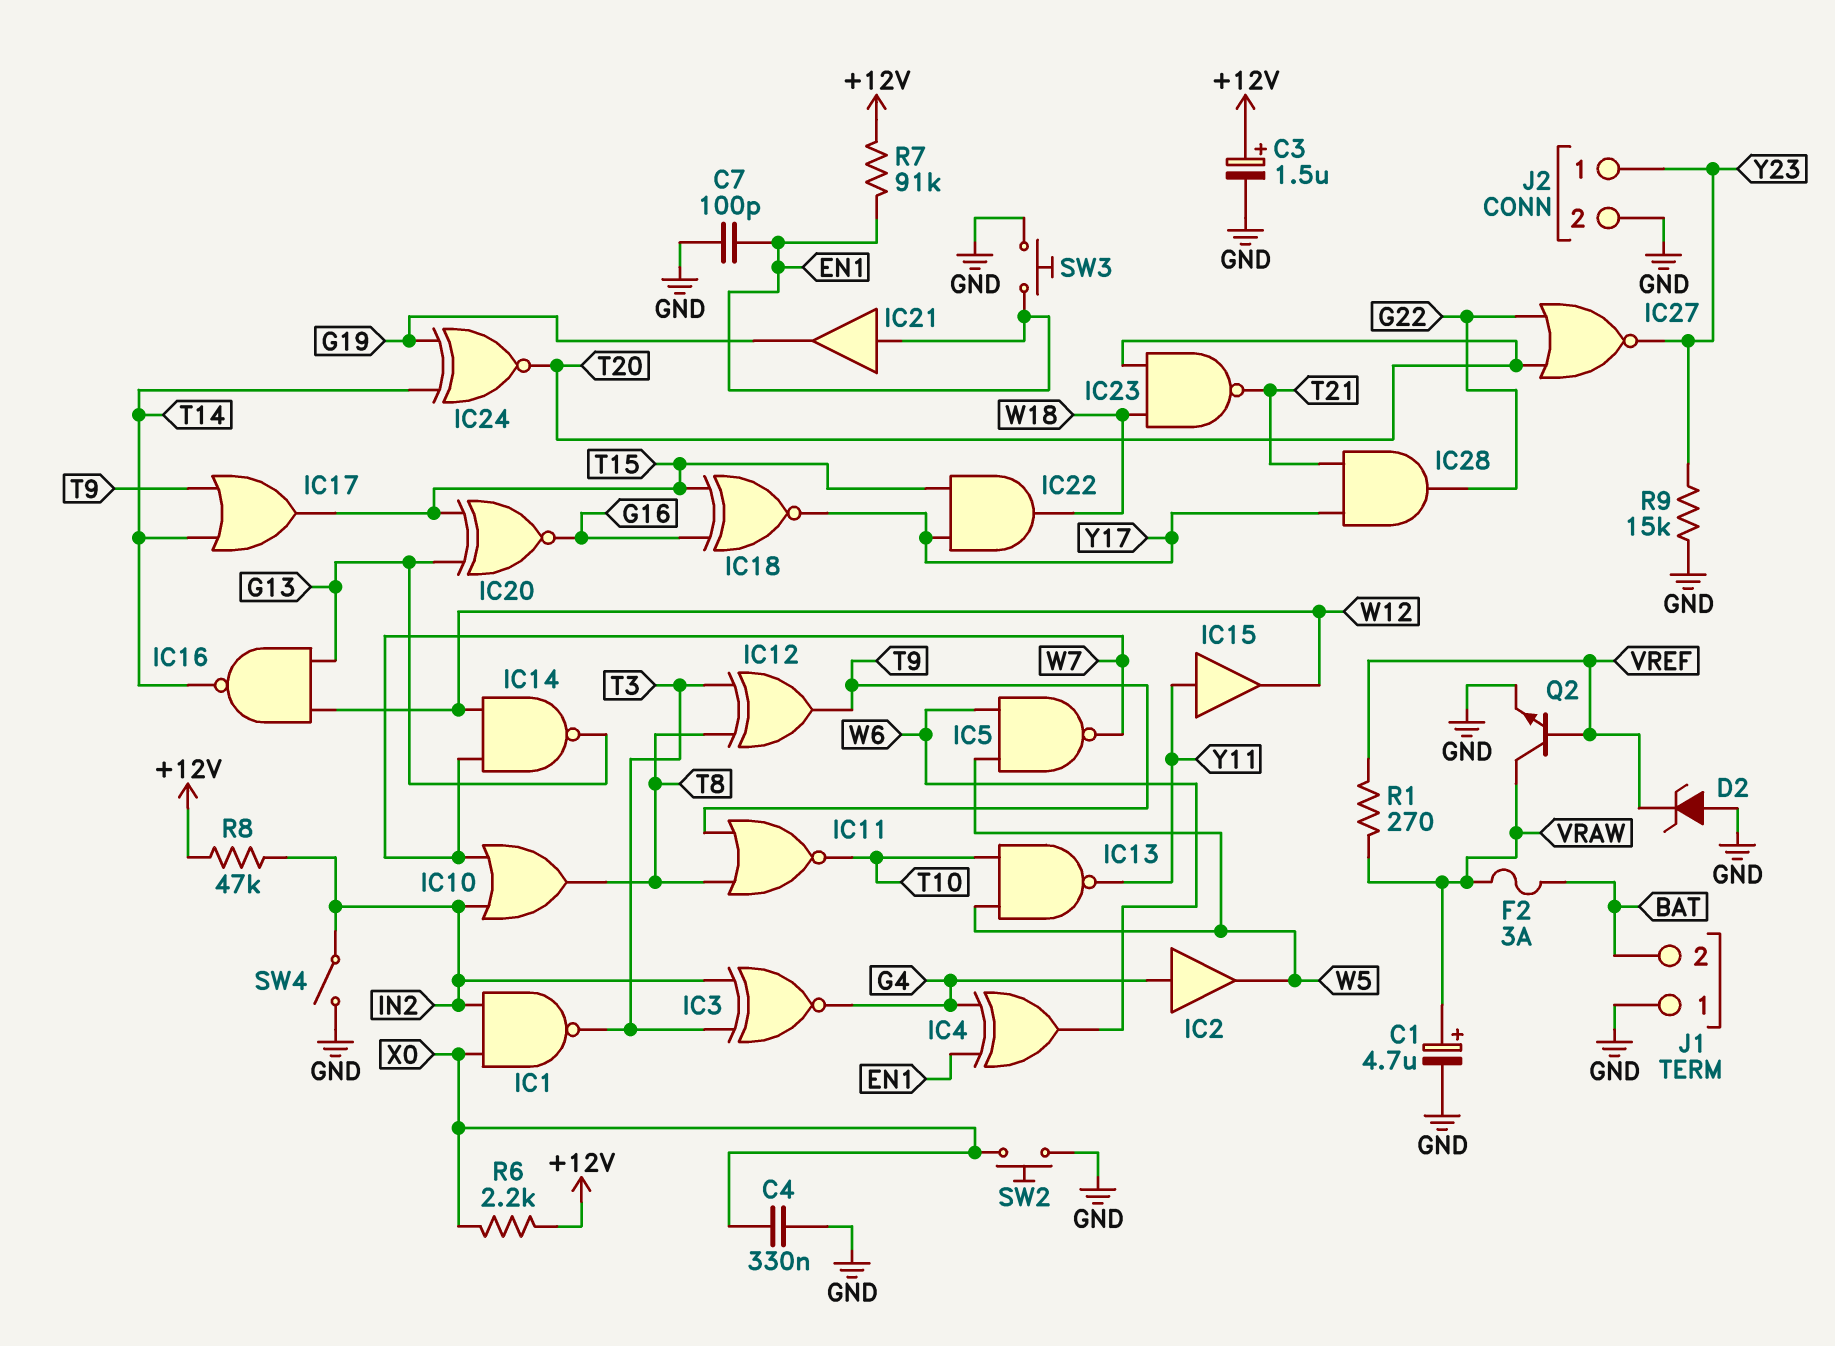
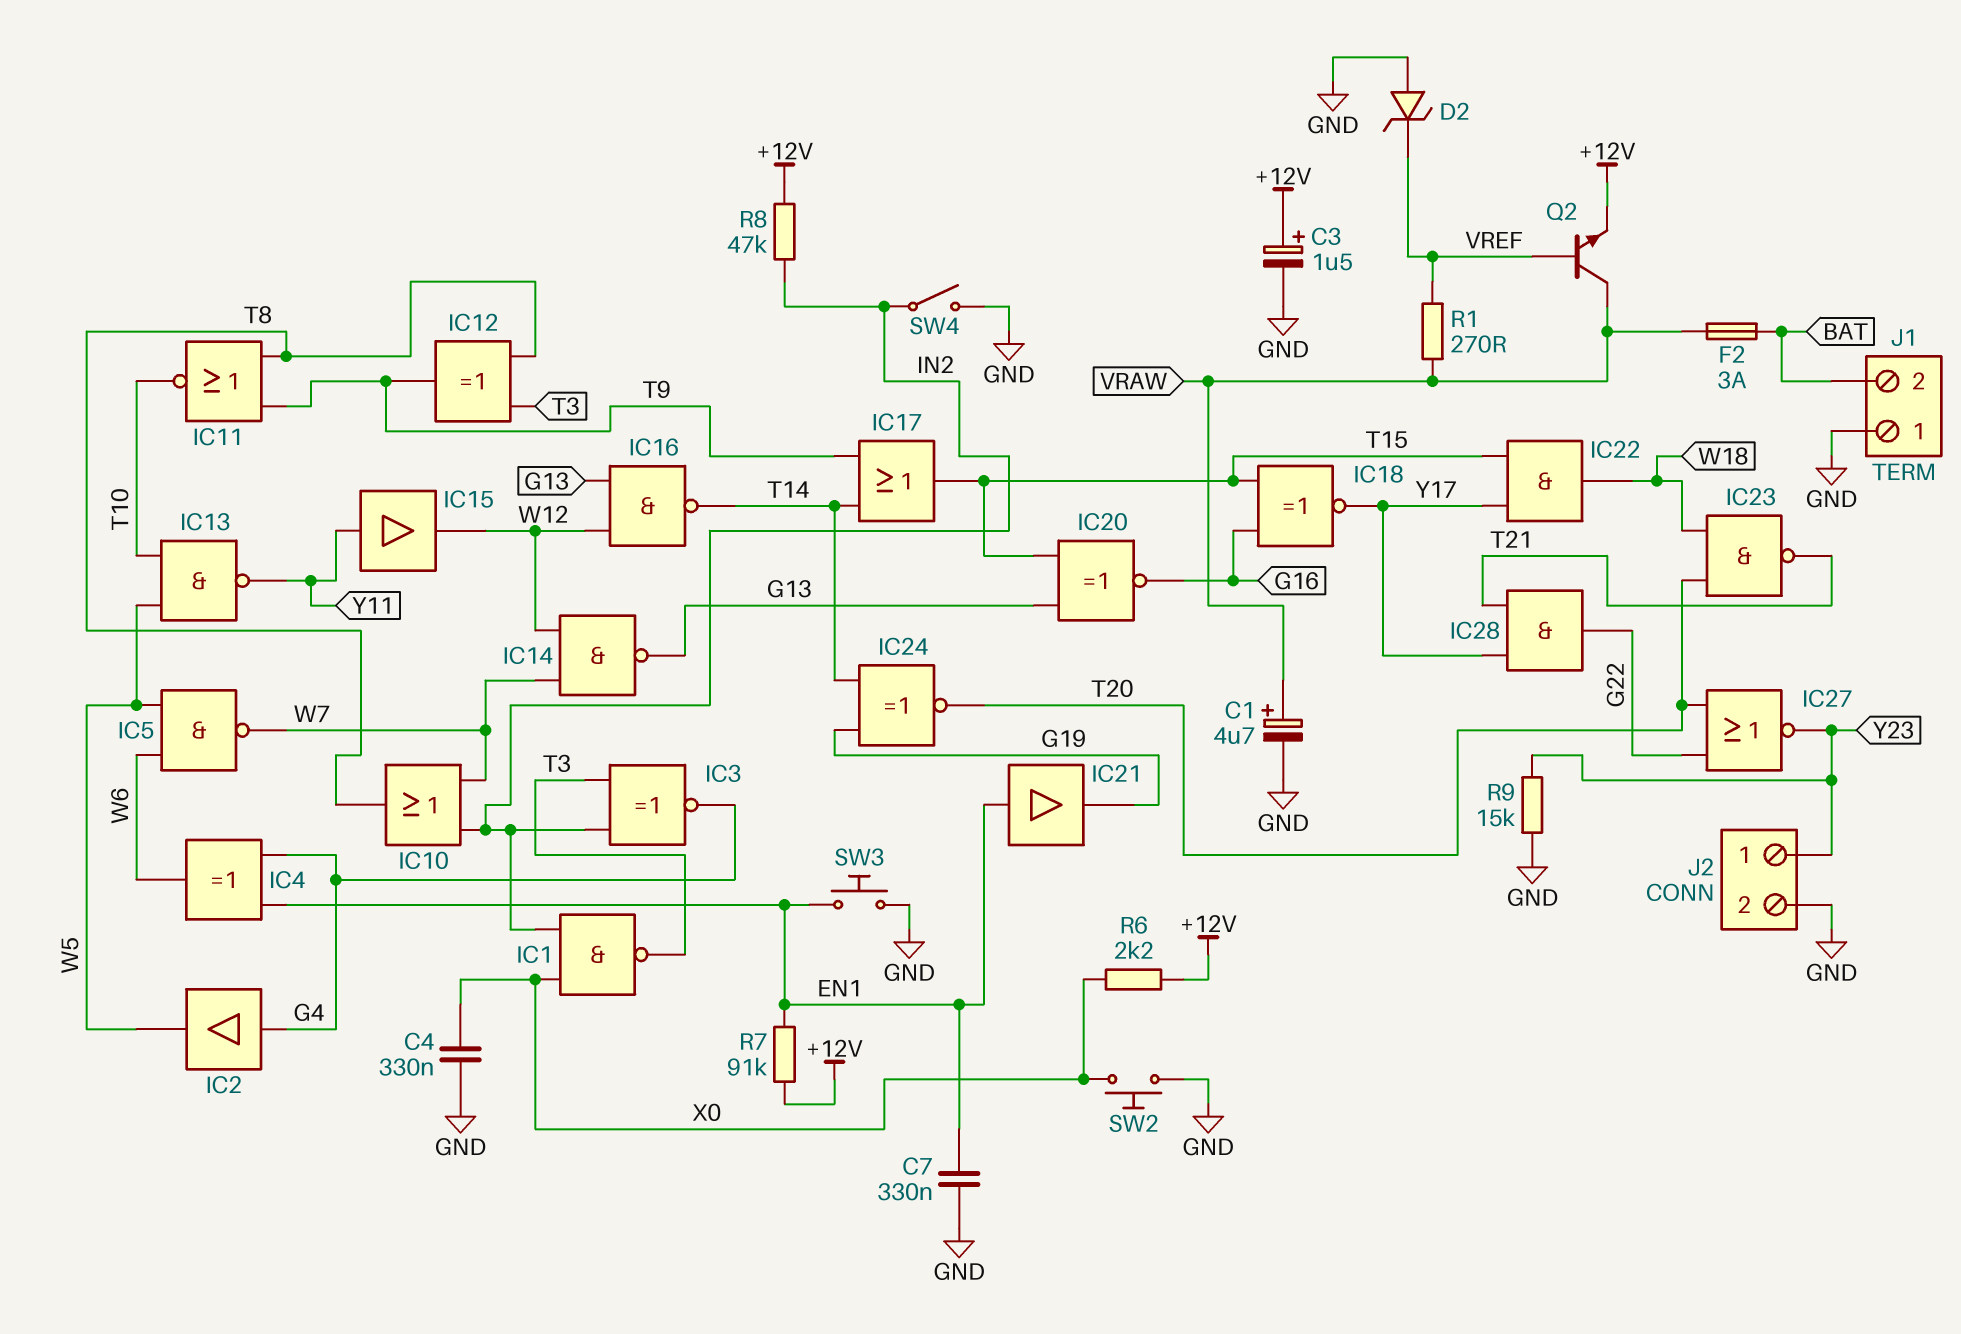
C7: 100pF (EN1, GND) -> 330nF (EN1, GND)
Q2: NPN (B VREF, C VRAW, E GND) -> NPN (B VREF, C VRAW, E +12V)

